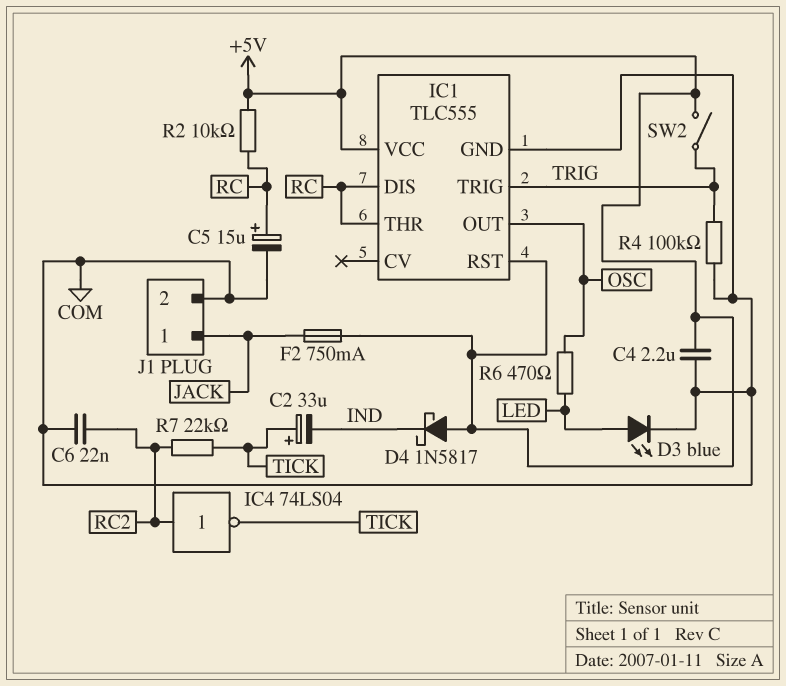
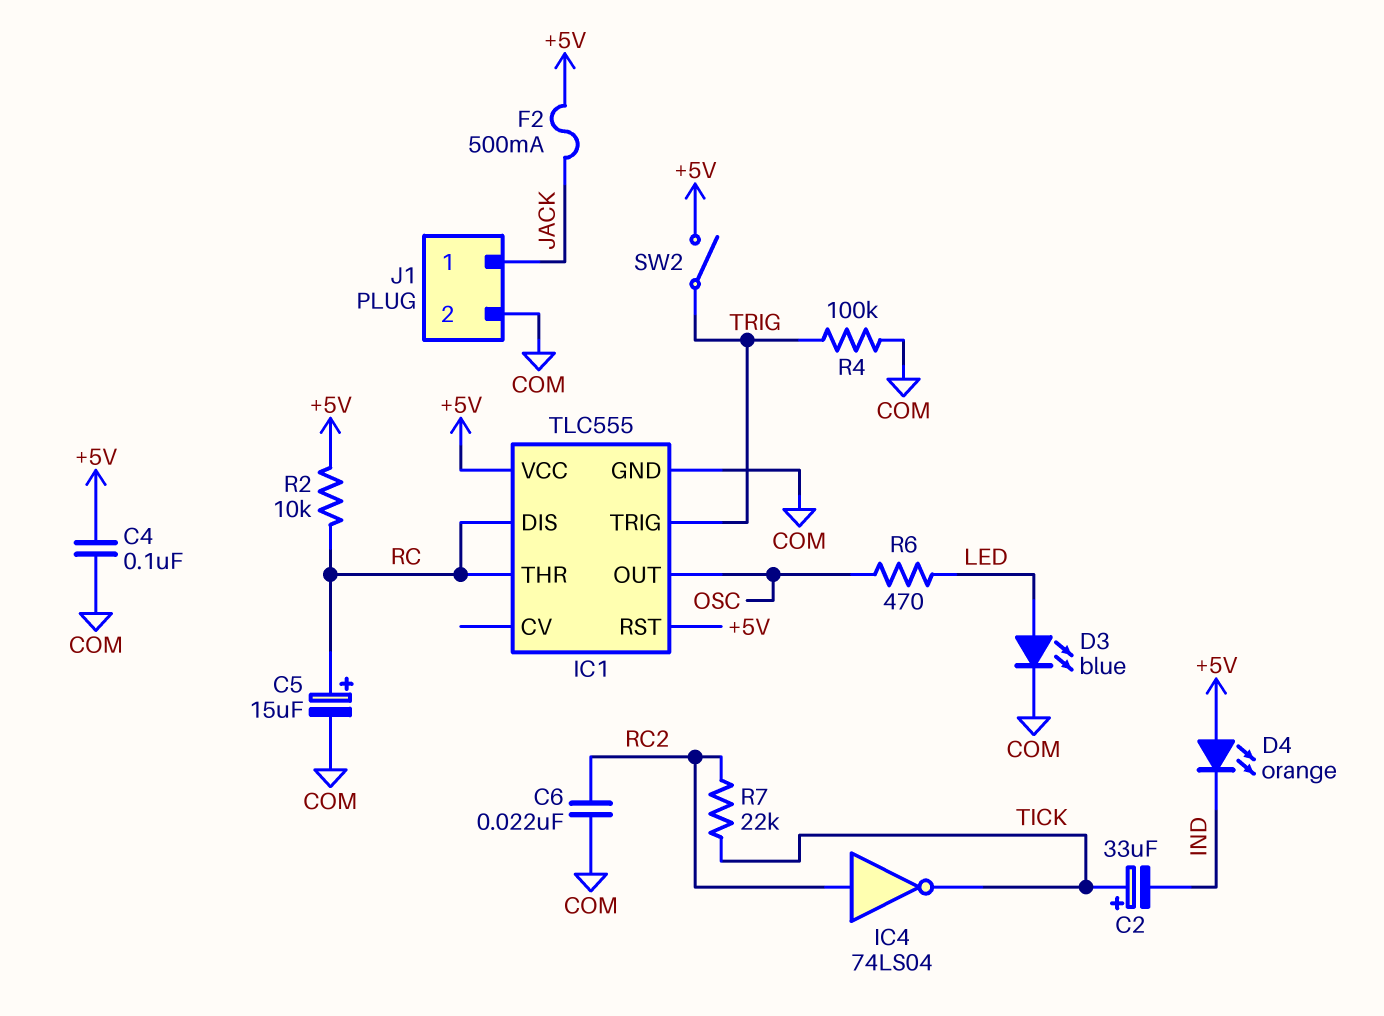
C4: 2.2uF (+5V, COM) -> 100nF (+5V, COM)
D4: schottky 1N5817 (A +5V, K IND) -> LED orange (A +5V, K IND)
F2: 750mA (+5V, JACK) -> 500mA (+5V, JACK)

